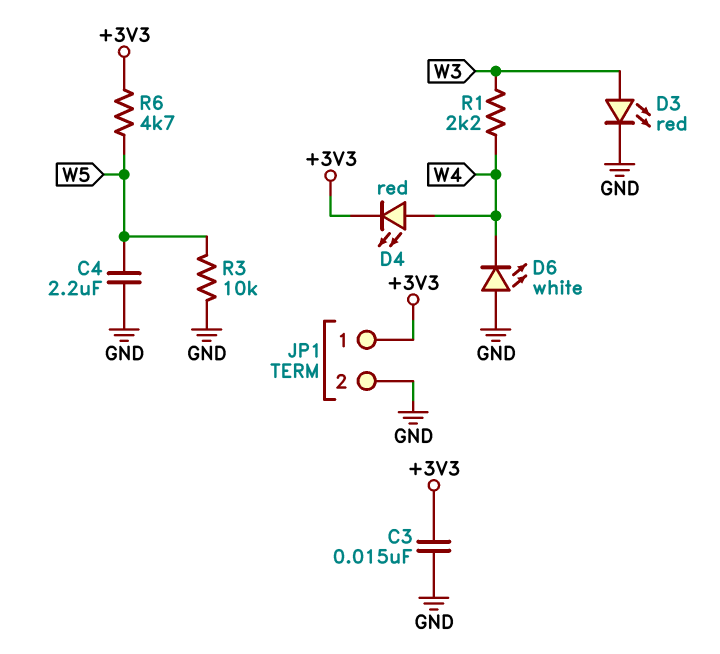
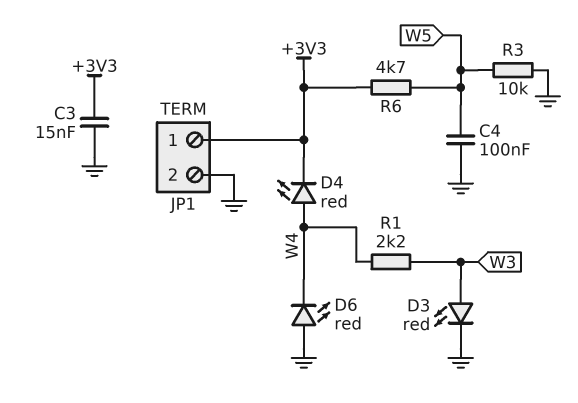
C4: 2.2uF (GND, W5) -> 100nF (GND, W5)
D6: LED white (A GND, K W4) -> LED red (A GND, K W4)

